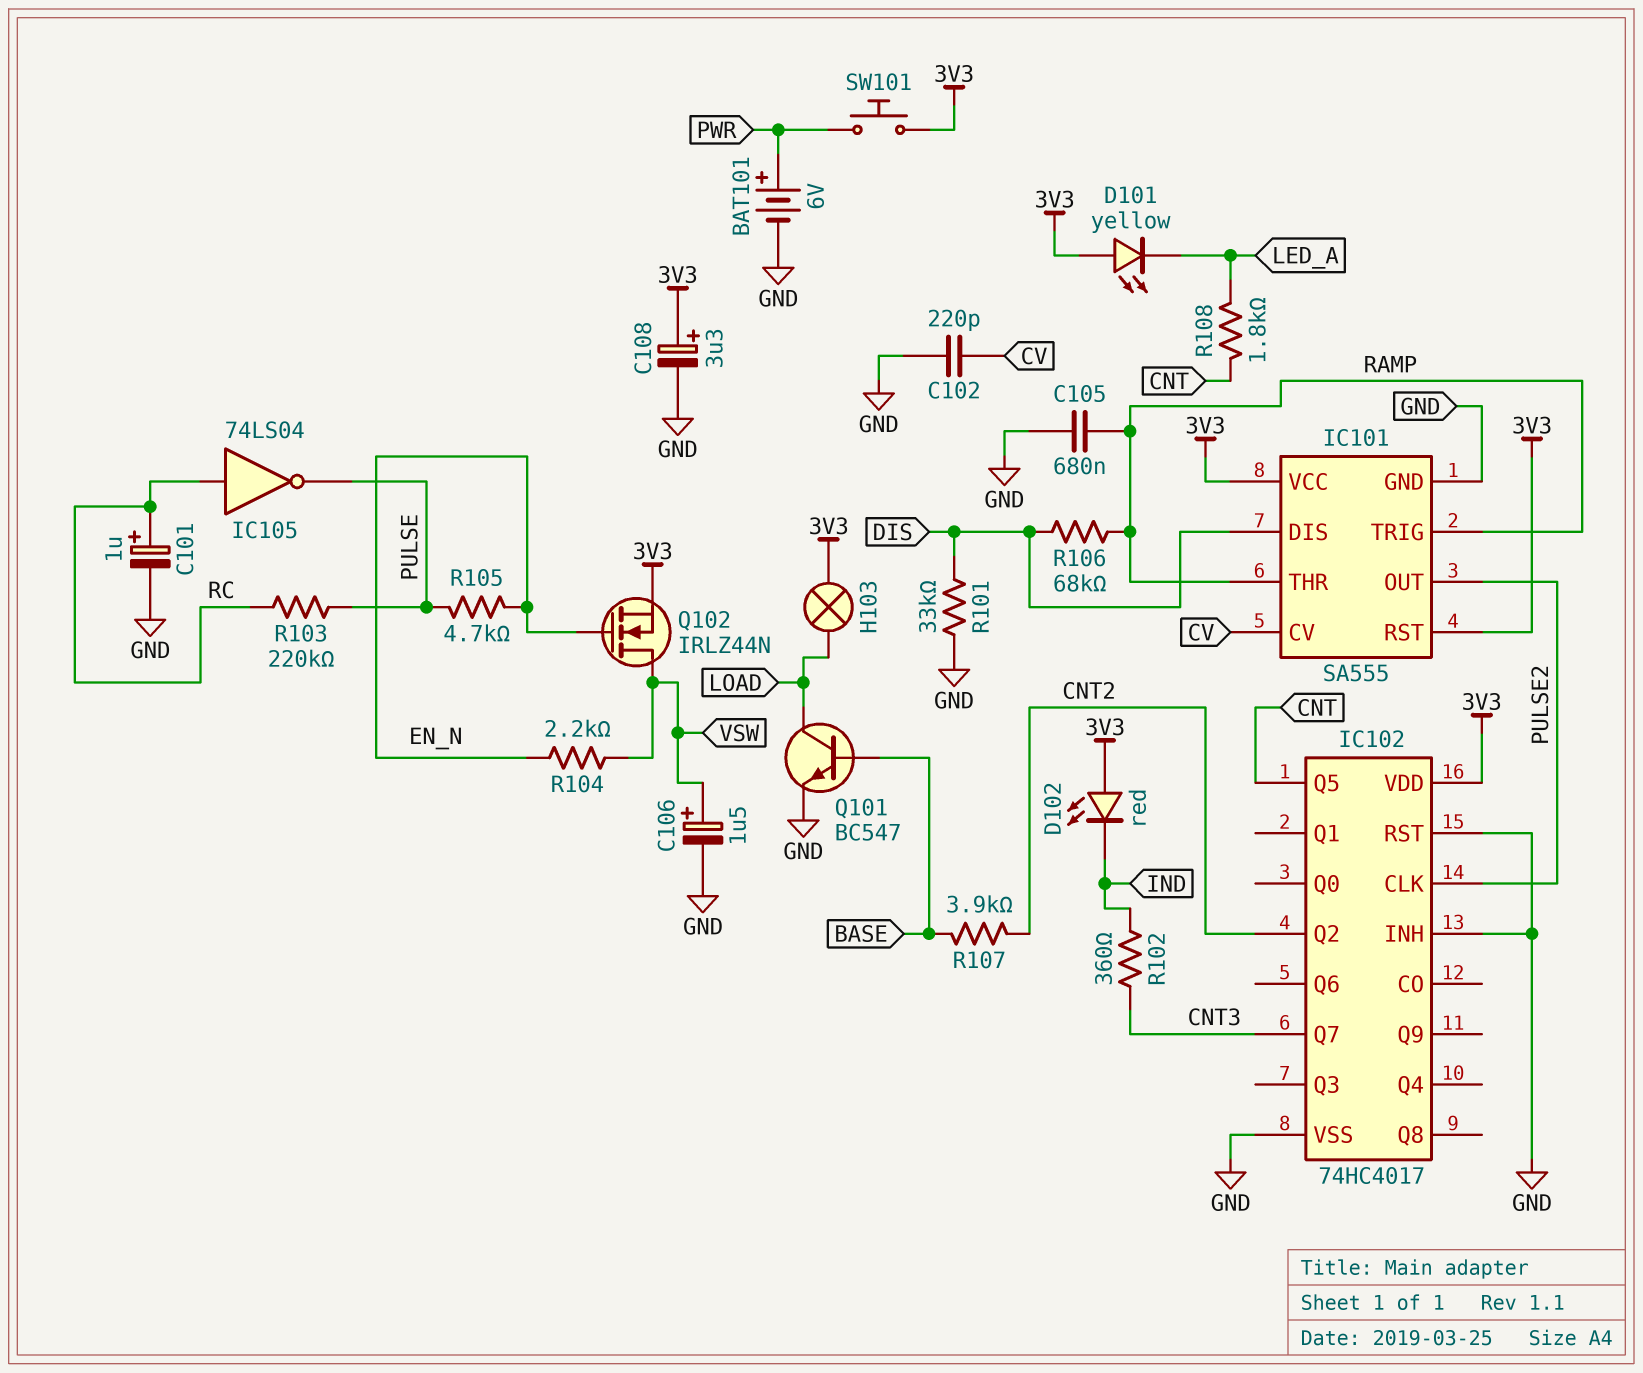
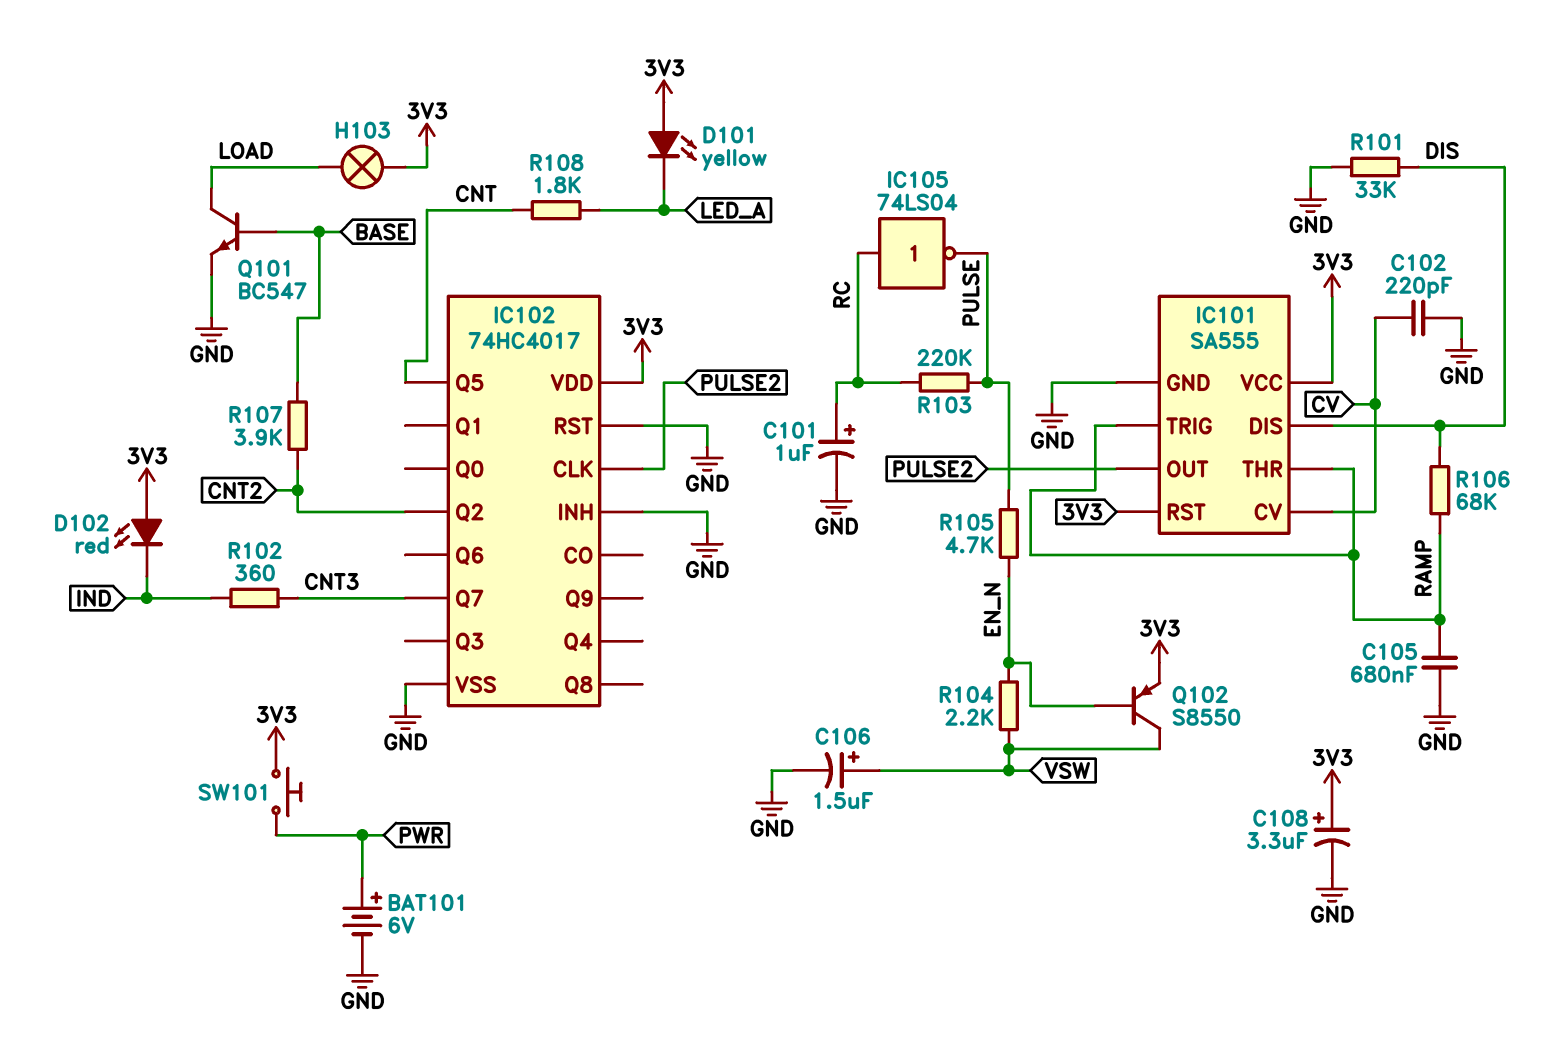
Q102: NMOS IRLZ44N (G EN_N, D VSW, S 3V3) -> PNP S8550 (B EN_N, C VSW, E 3V3)

